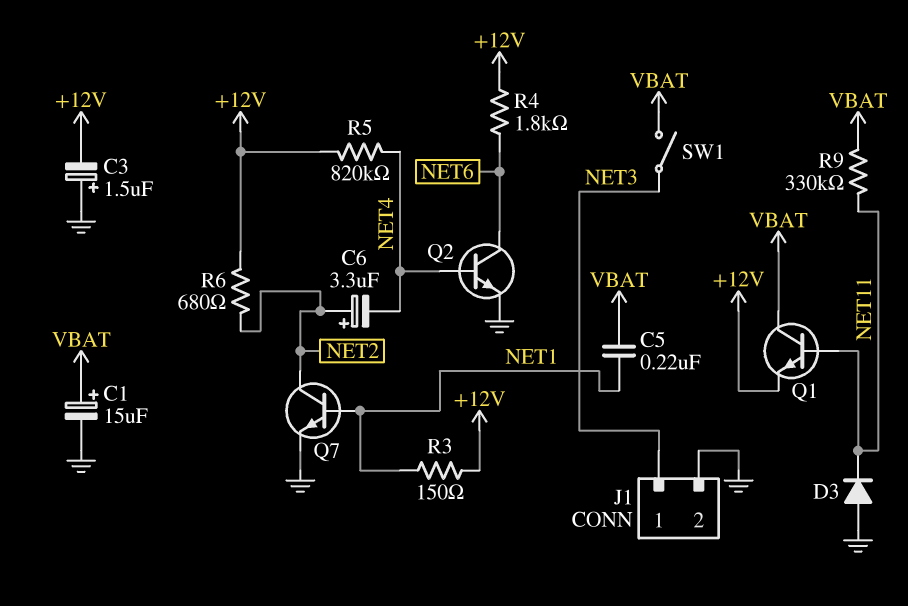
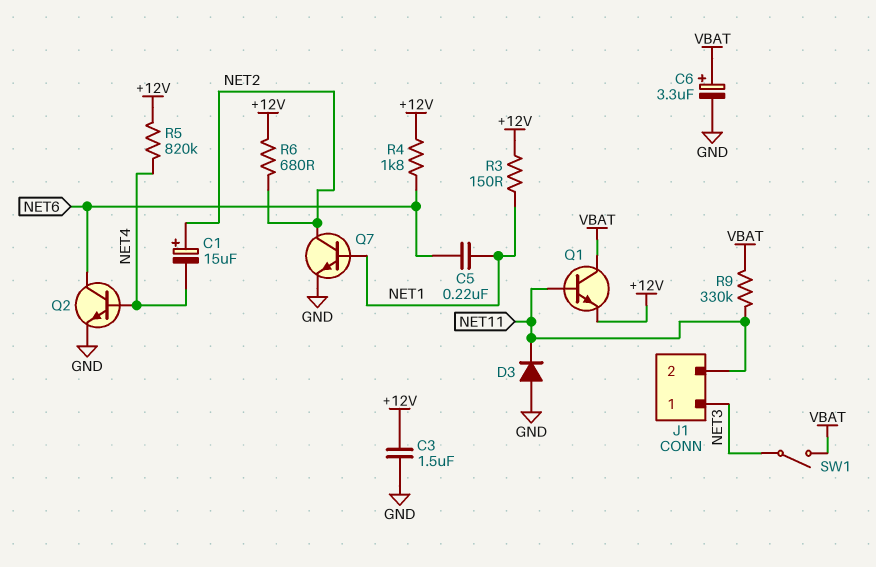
C1: 15uF (plus VBAT, minus GND) -> 15uF (plus NET2, minus NET4)
C3: 1.5uF (plus GND, minus +12V) -> 1.5uF (+12V, GND)
C5: 220nF (NET1, VBAT) -> 220nF (NET1, NET6)
C6: 3.3uF (plus NET2, minus NET4) -> 3.3uF (plus VBAT, minus GND)
J1 pin 2: GND -> NET11

